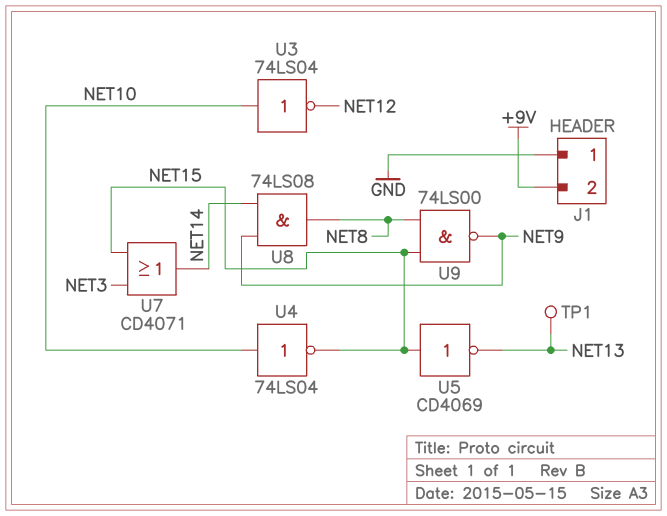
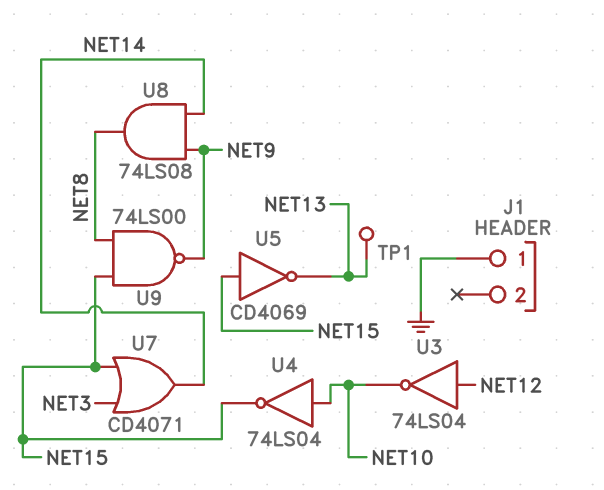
J1 pin 2: +9V -> none
U3: NOT 74LS04 (in NET10, out NET12) -> NOT 74LS04 (in NET12, out NET10)

